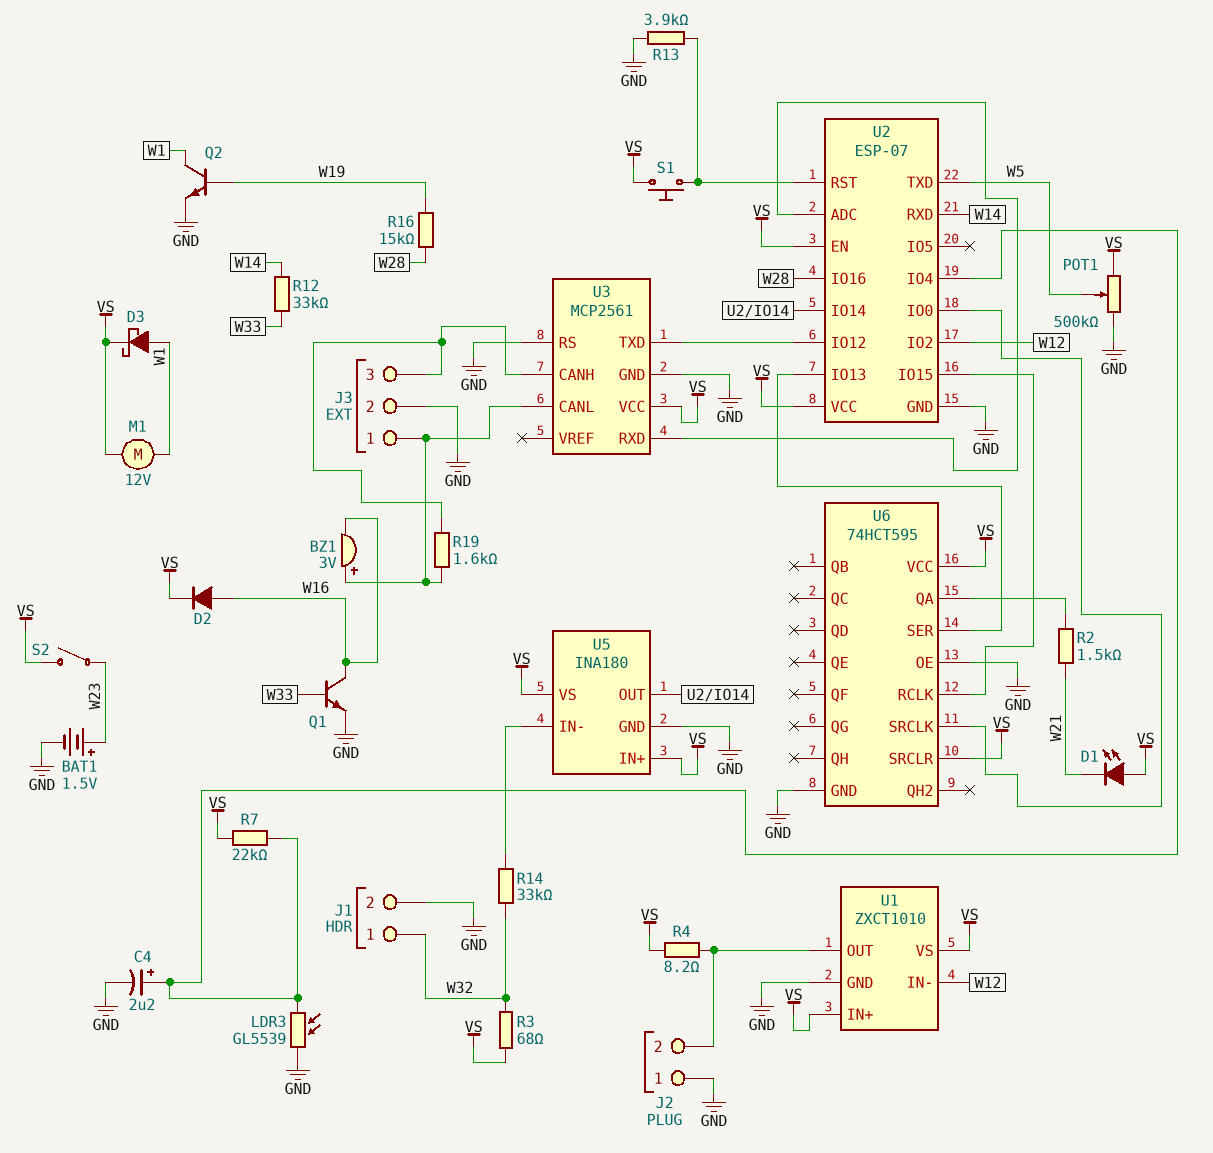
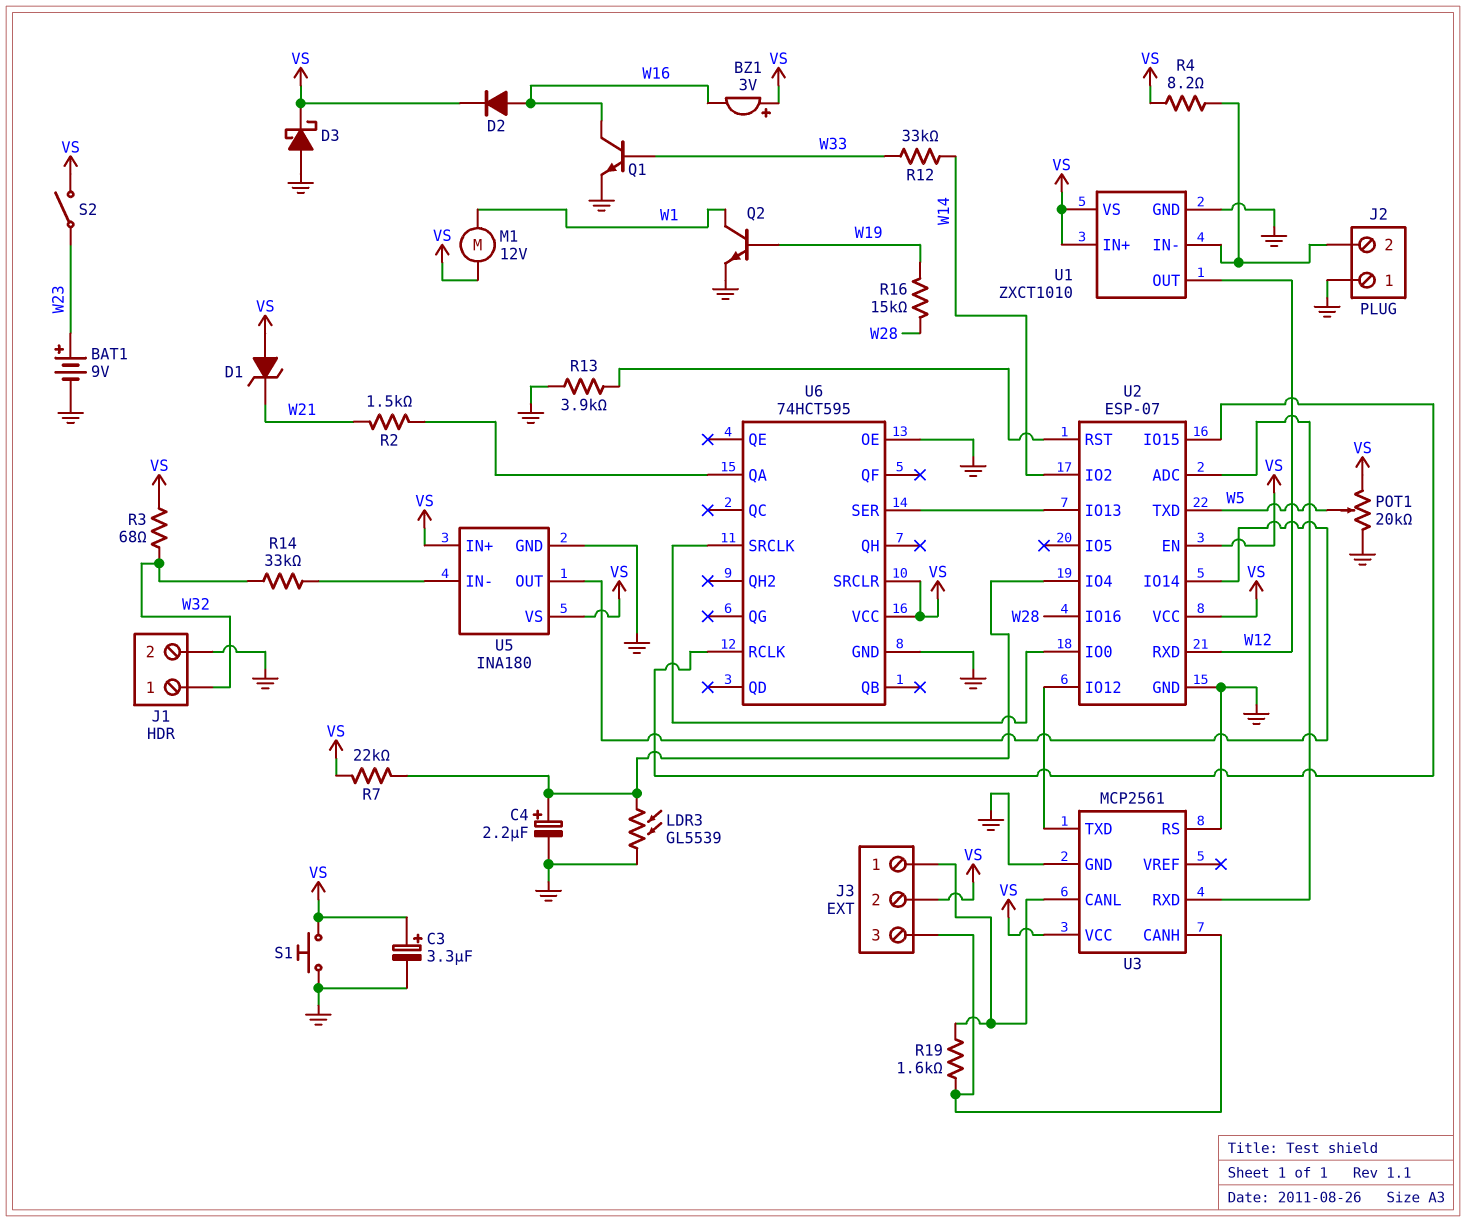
BAT1: 1.5V (plus W23, minus GND) -> 9V (plus W23, minus GND)
BZ1: buzzer 3V (plus J3/1, minus W16) -> buzzer 3V (plus VS, minus W16)
C3: none -> 3.3uF (plus VS, minus GND)
D1: LED (A VS, K W21) -> zener (A VS, K W21)
D3: schottky (A W1, K VS) -> schottky (A GND, K VS)
J3 pin 2: GND -> VS
POT1: 500k (GND, VS, wiper W5) -> 20k (GND, VS, wiper W5)
S1: button (U2/RST, VS) -> button (GND, VS)
U1 pin IN-: W12 -> J2/2
U1 pin OUT: J2/2 -> W12
U2 pin IO2: W12 -> W14
U2 pin RXD: W14 -> W12

